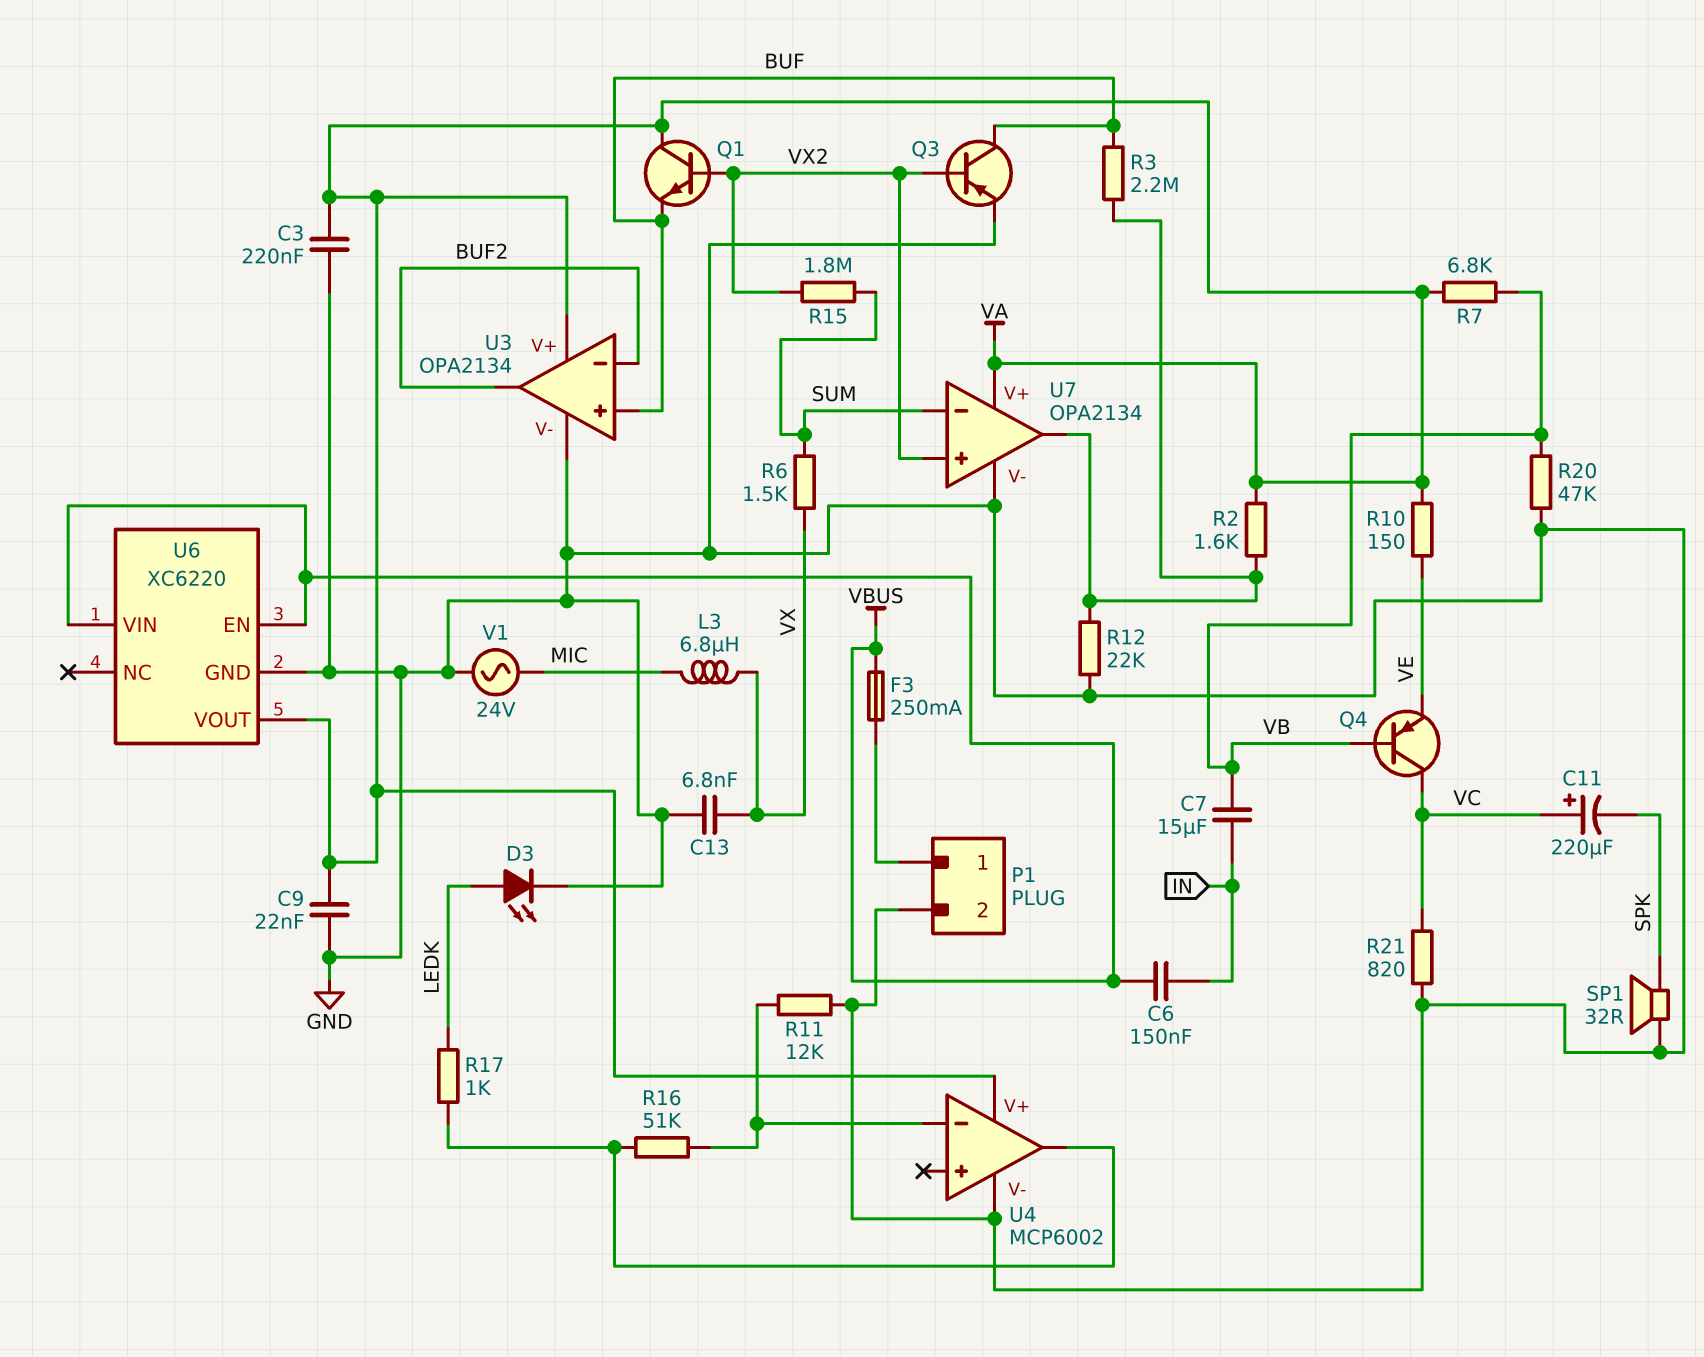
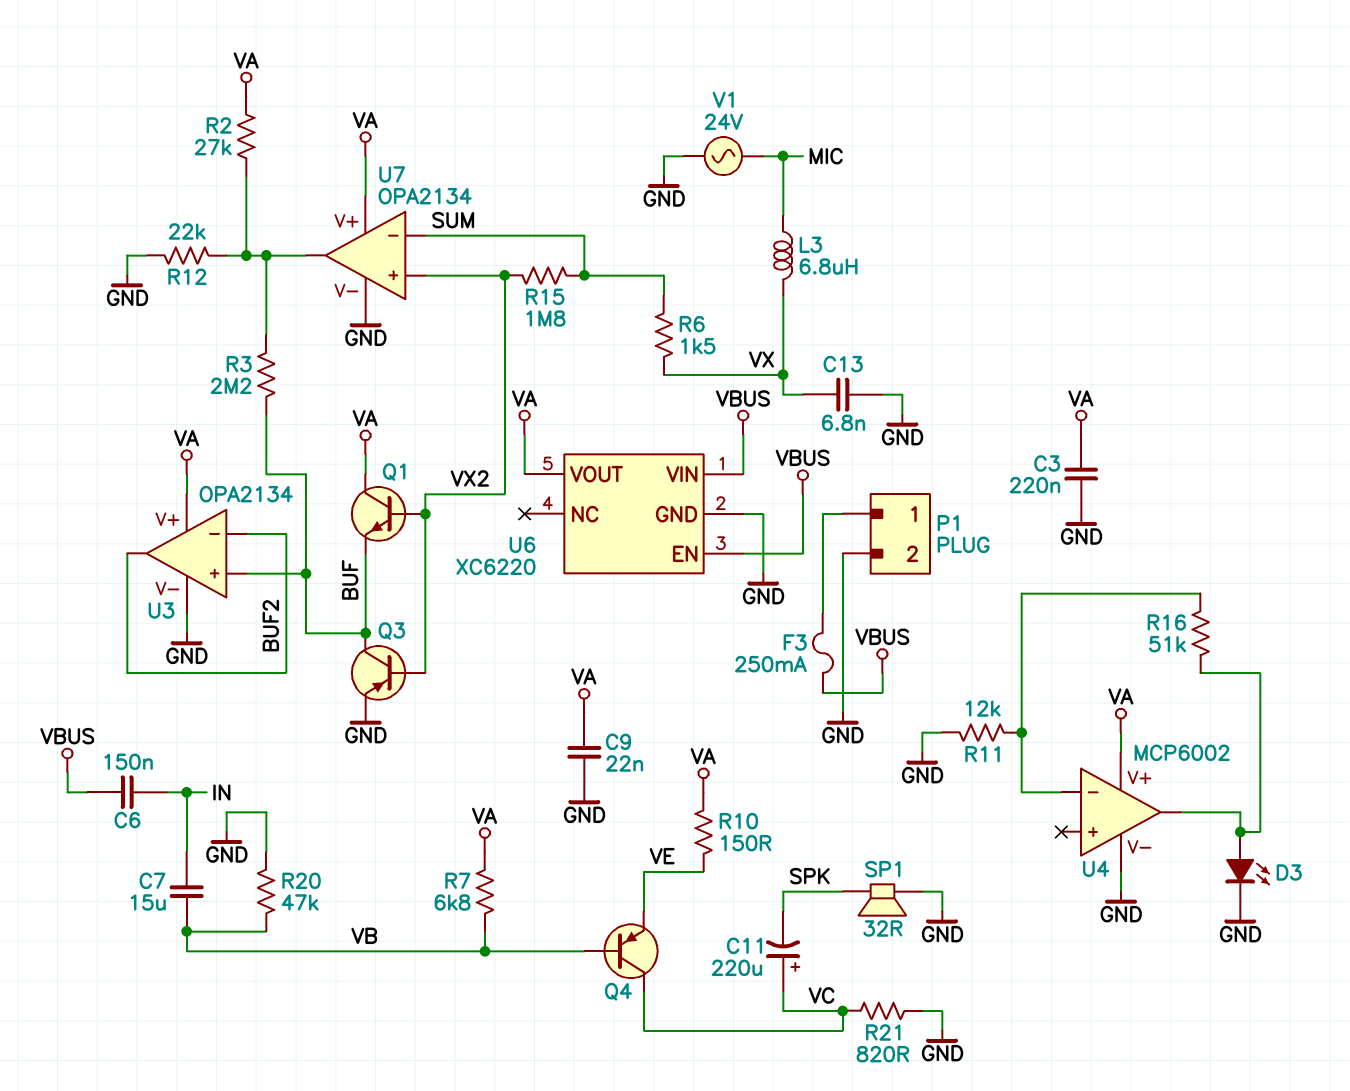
D3: LED (A LEDK, K GND) -> LED (A U4/out, K GND)
R2: 1.6k (U7/out, VA) -> 27k (U7/out, VA)
R17: 1k (LEDK, U4/out) -> none

